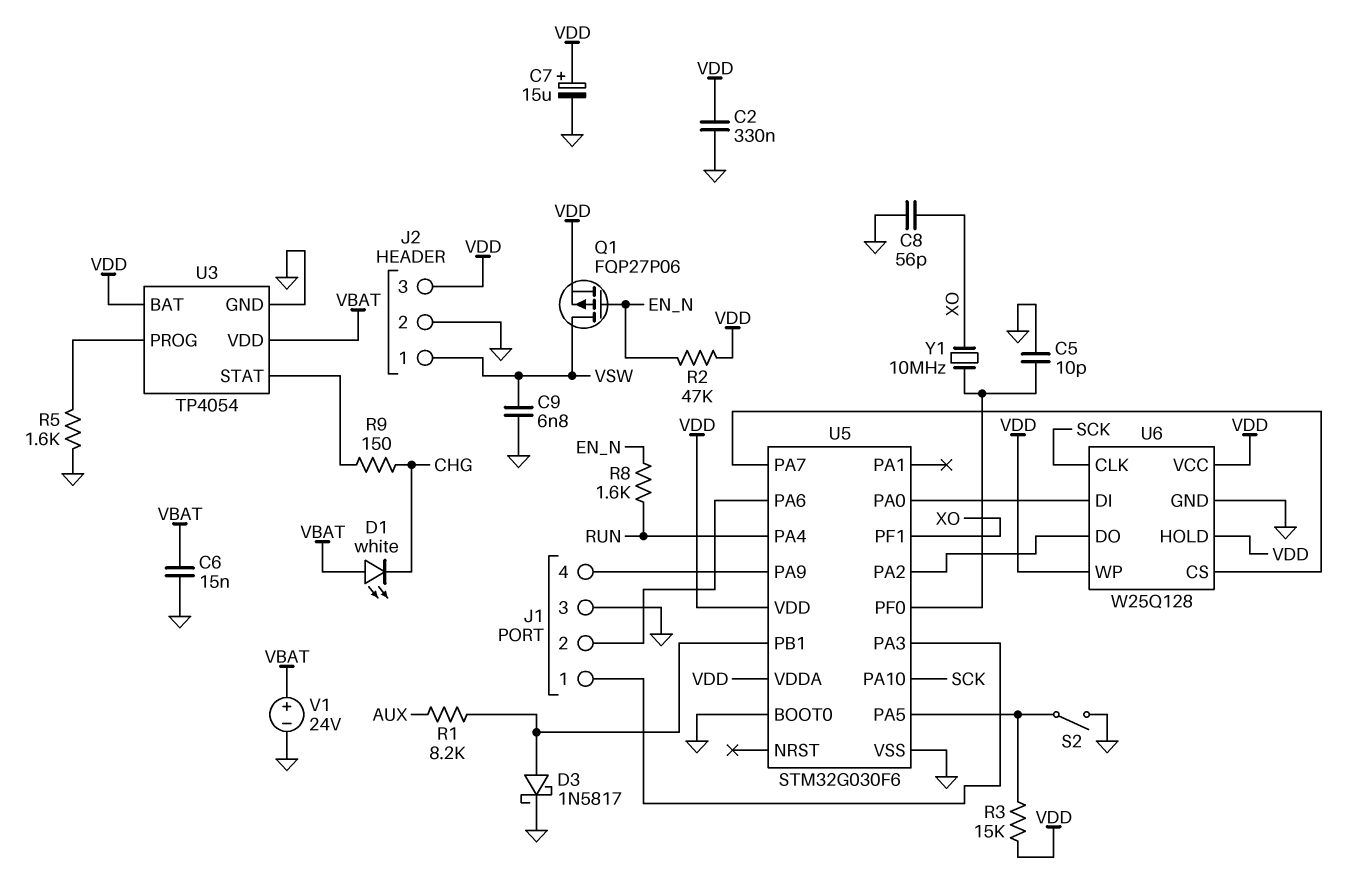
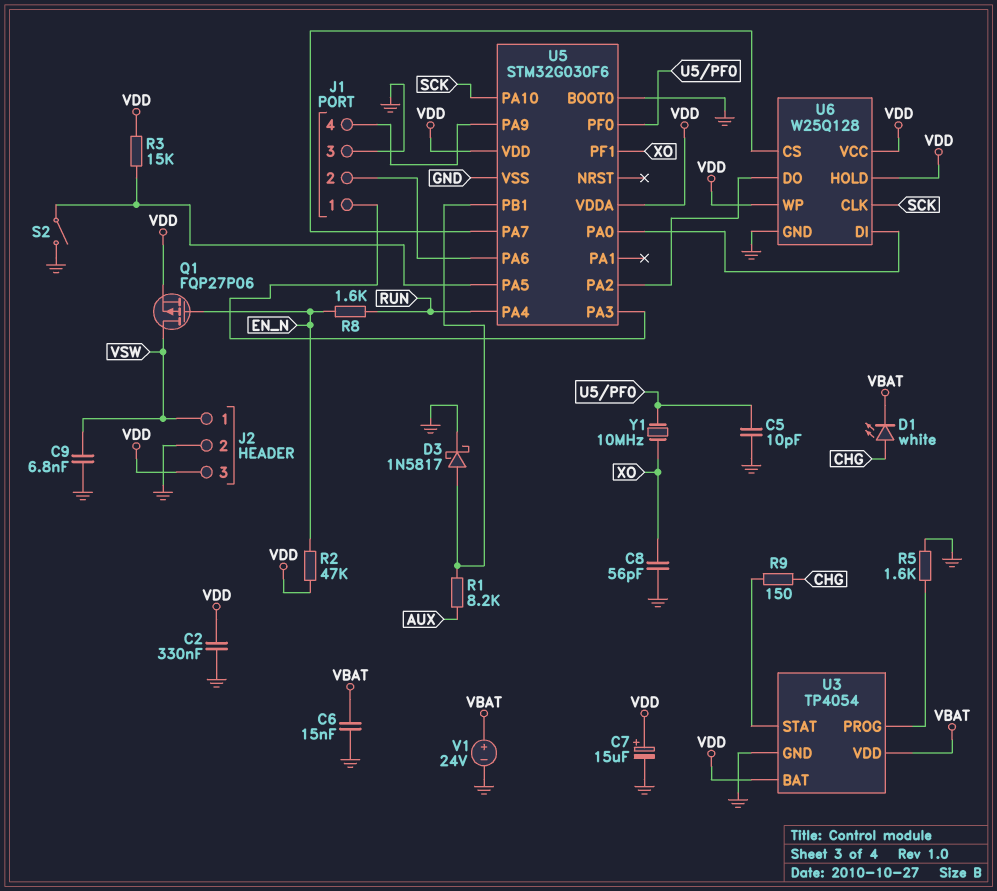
D1: LED white (A VBAT, K CHG) -> LED white (A CHG, K VBAT)

